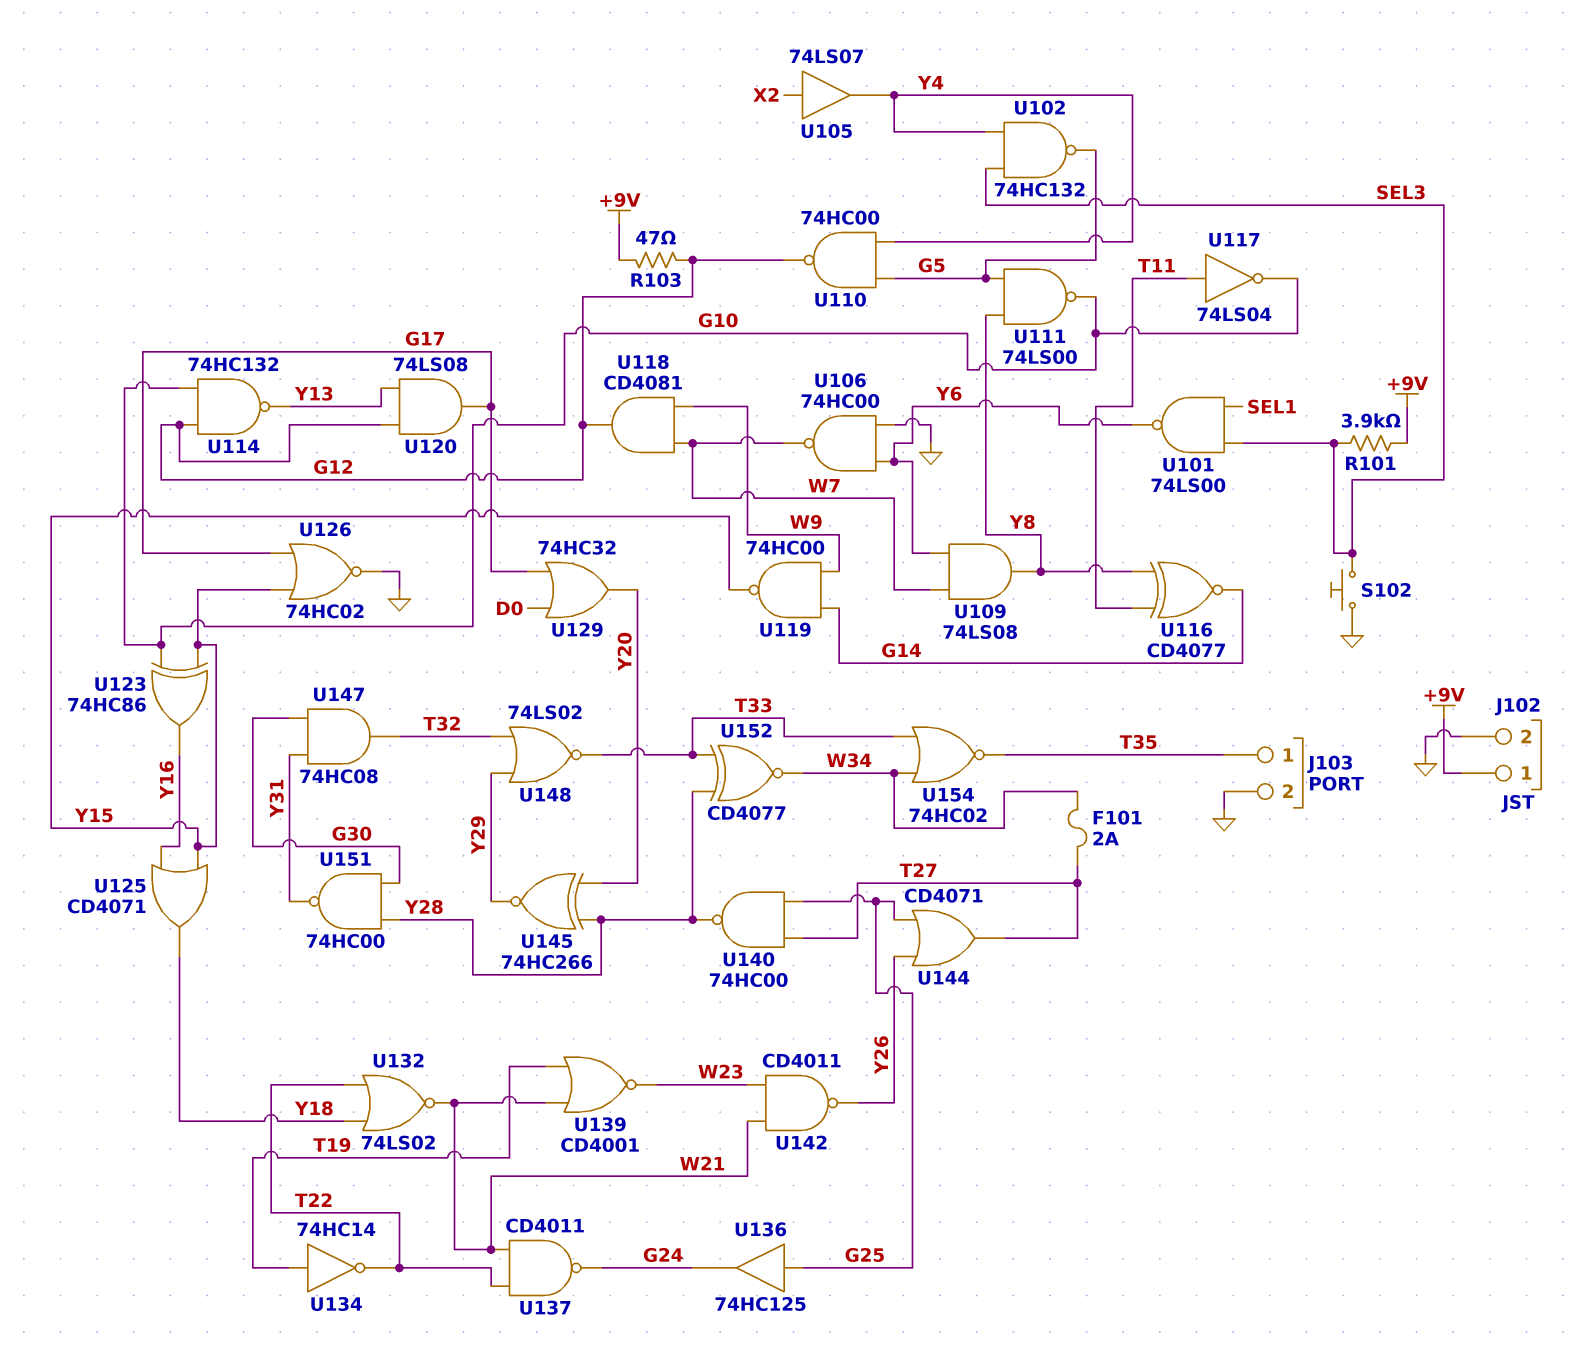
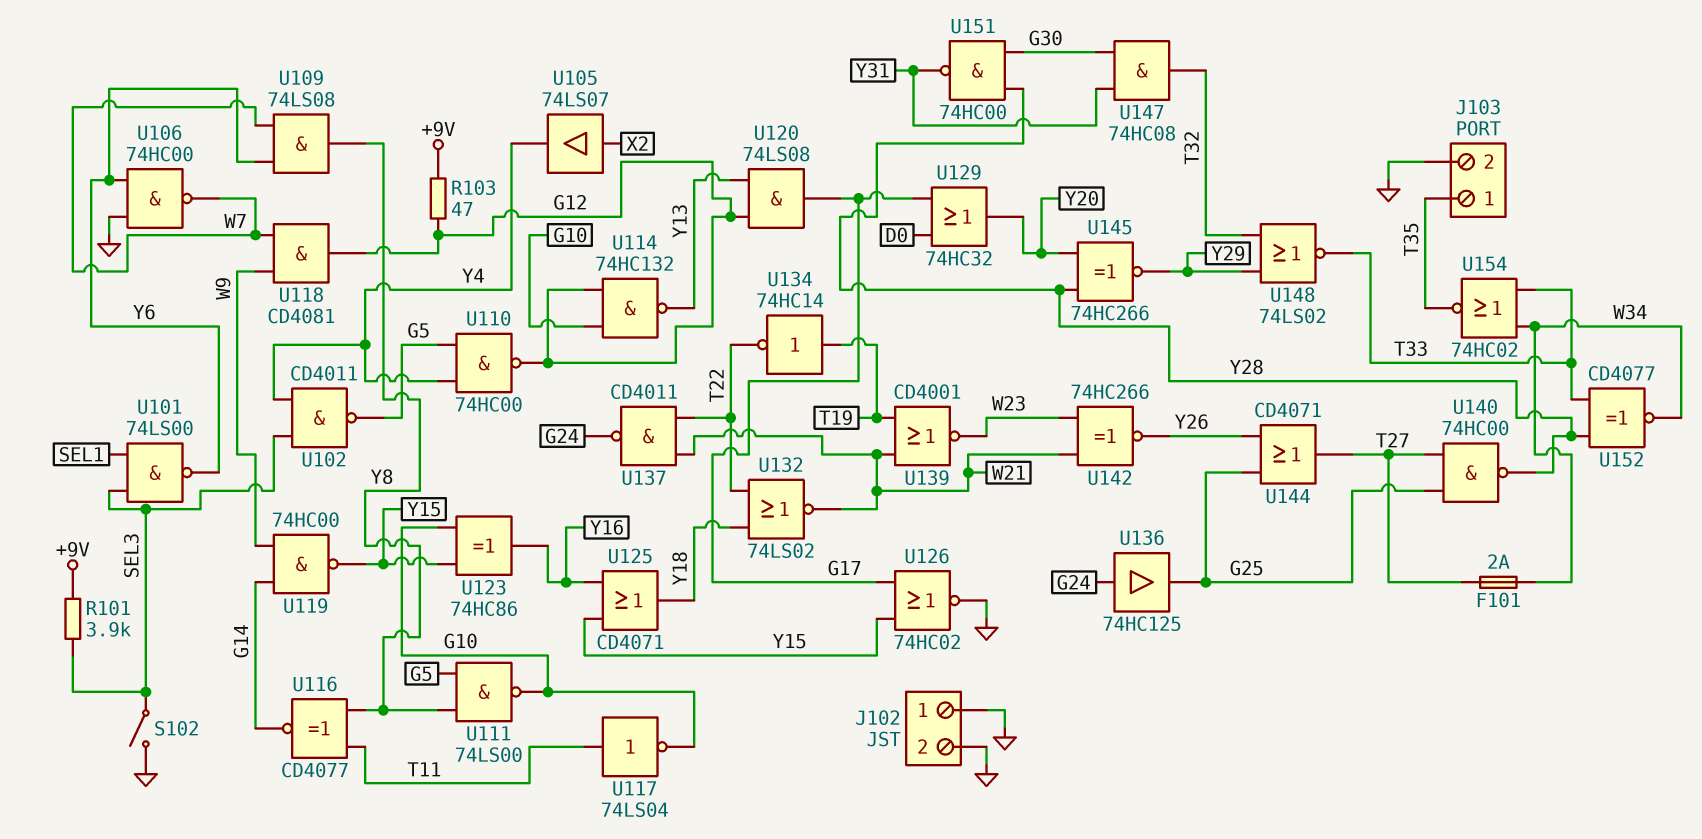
J102 pin 1: +9V -> GND
S102: button (GND, SEL3) -> switch (GND, SEL3)
U102: NAND 74HC132 (in SEL3, in Y4, out G5) -> NAND CD4011 (in SEL3, in Y4, out G5)
U136: buffer 74HC125 (in G25, out G24) -> buffer 74HC125 (in G24, out G25)
U142: NAND CD4011 (in W21, in W23, out Y26) -> XNOR 74HC266 (in W21, in W23, out Y26)

